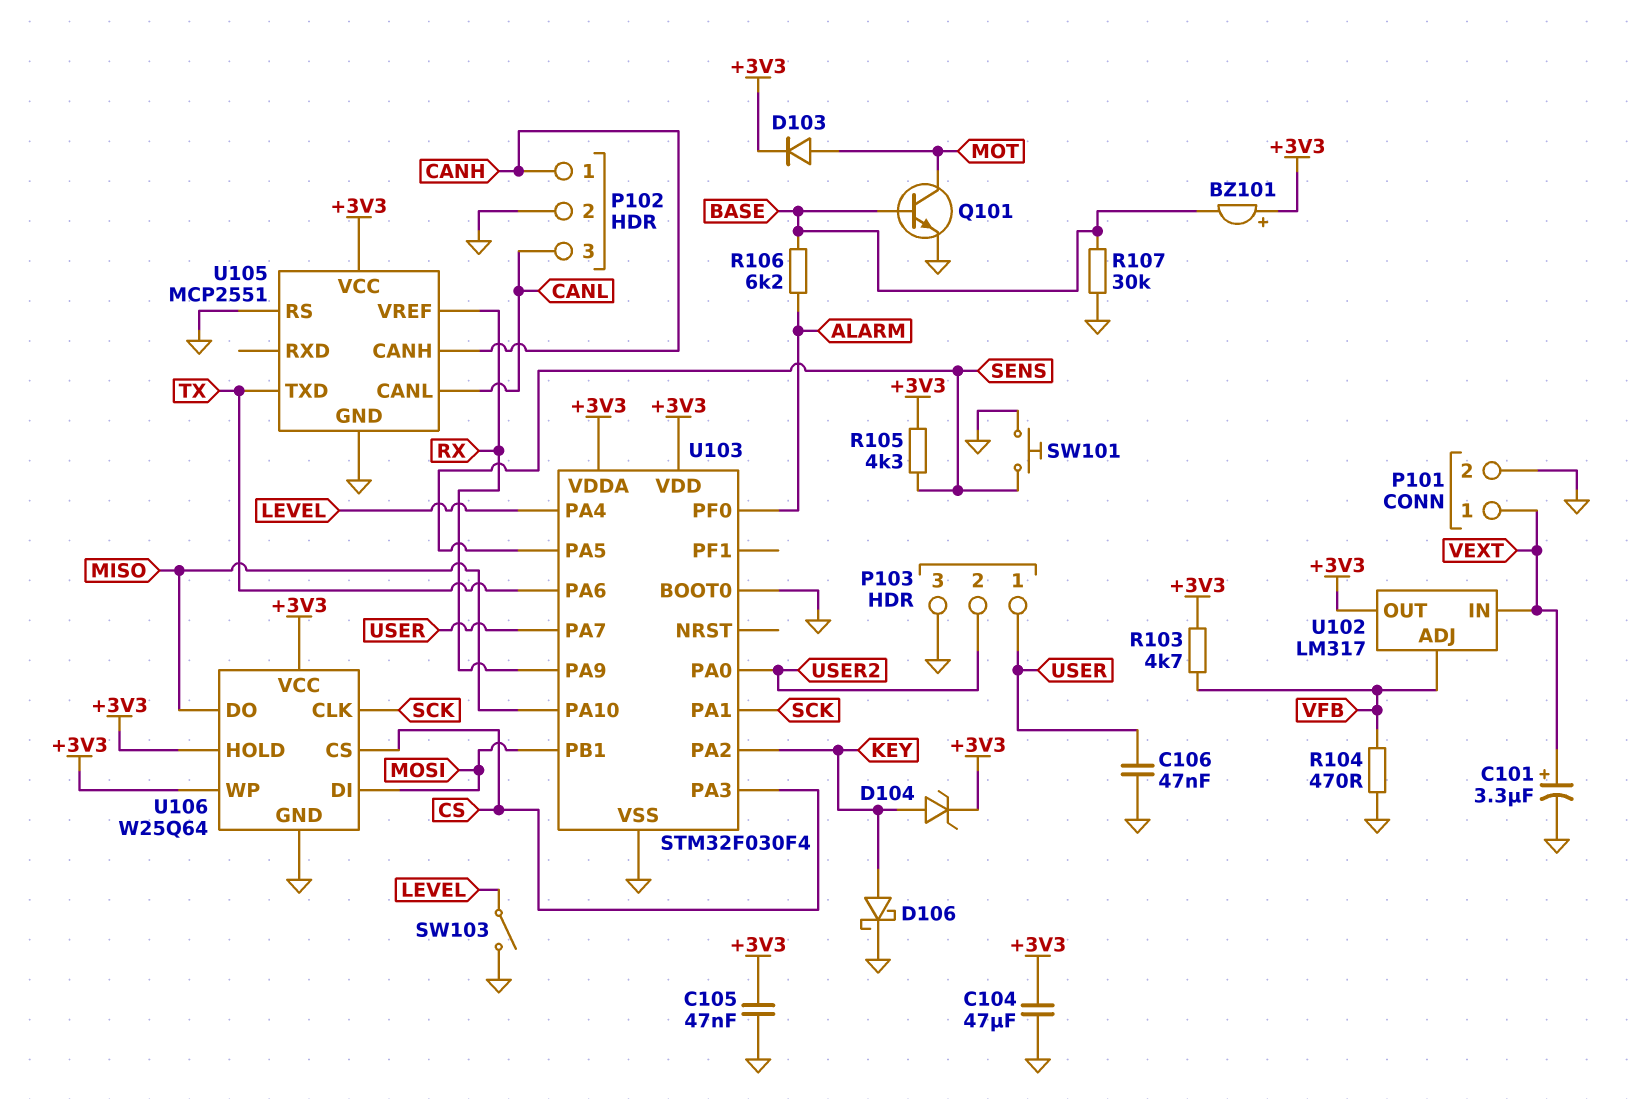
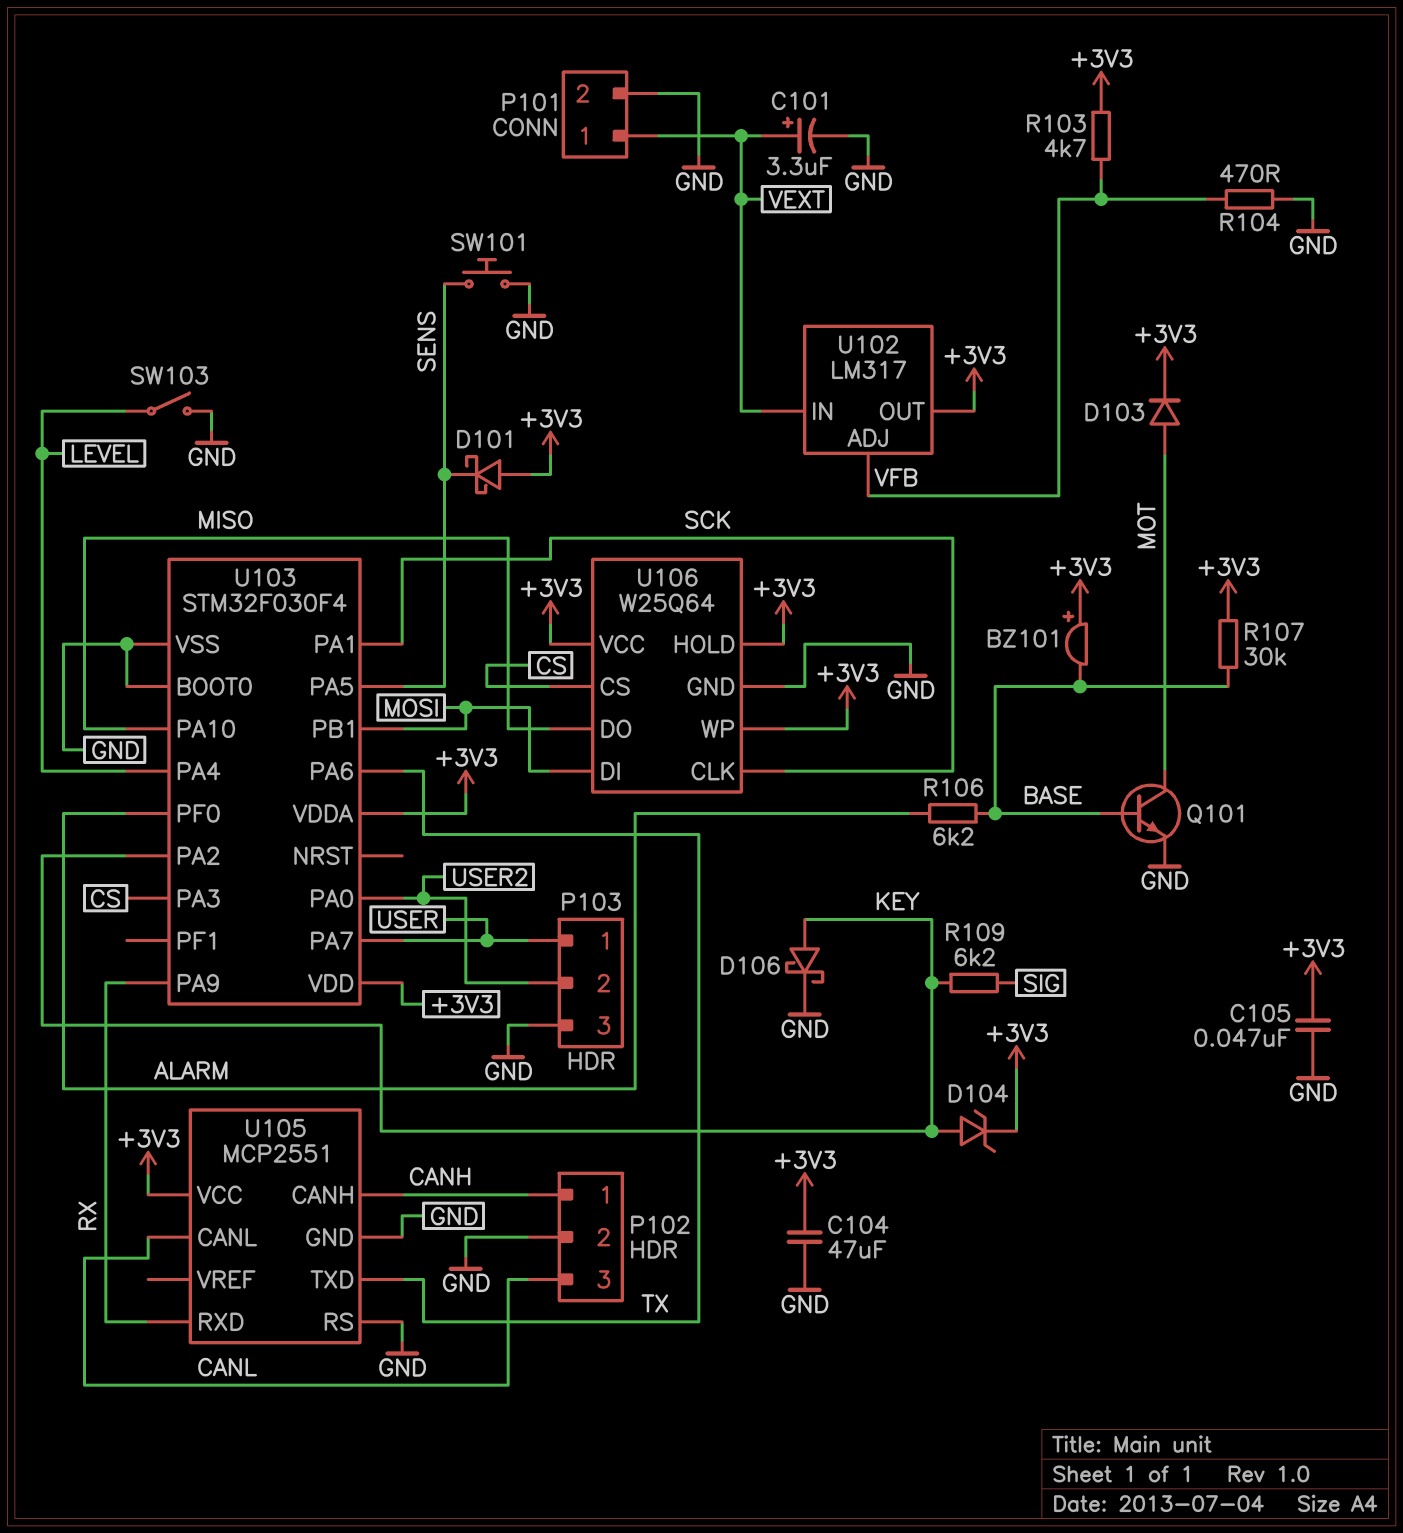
C106: 47nF (GND, USER) -> none
D101: none -> schottky (A +3V3, K SENS)
R105: 4.3k (+3V3, SENS) -> none
R107: 30k (BASE, GND) -> 30k (+3V3, BASE)
R109: none -> 6.2k (KEY, SIG)
U105 pin RXD: none -> RX
U105 pin VREF: RX -> none

